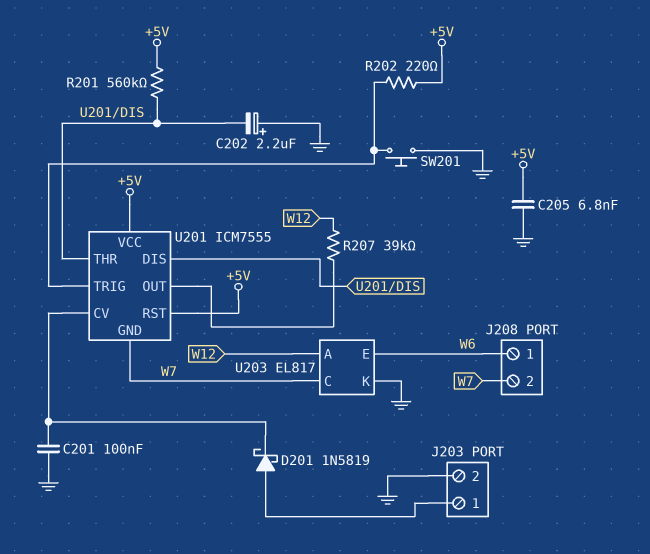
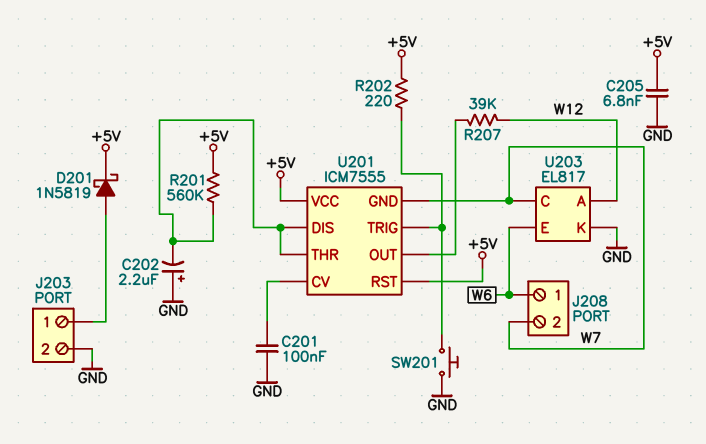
D201: schottky 1N5819 (A J203/1, K U201/CV) -> schottky 1N5819 (A J203/1, K +5V)

